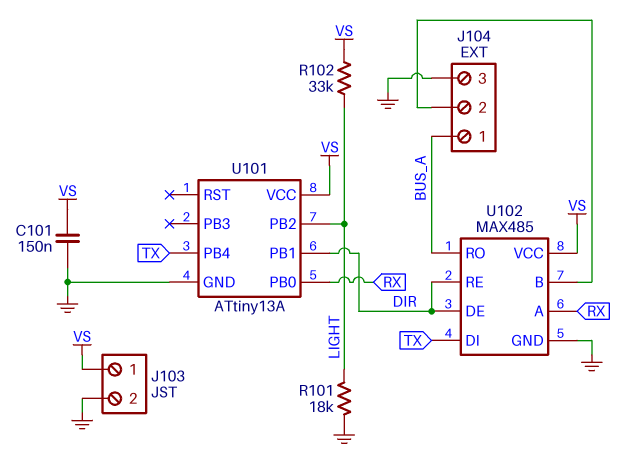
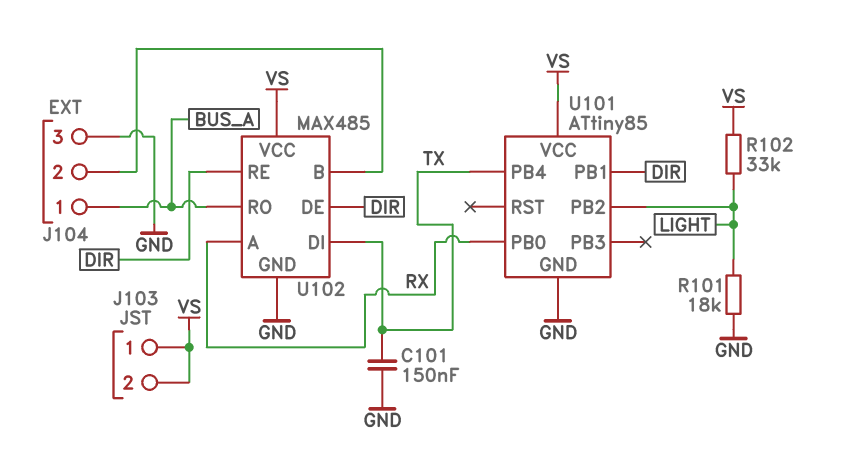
C101: 150nF (GND, VS) -> 150nF (GND, TX)
J103 pin 2: GND -> VS
U101: ATtiny13A -> ATtiny85

